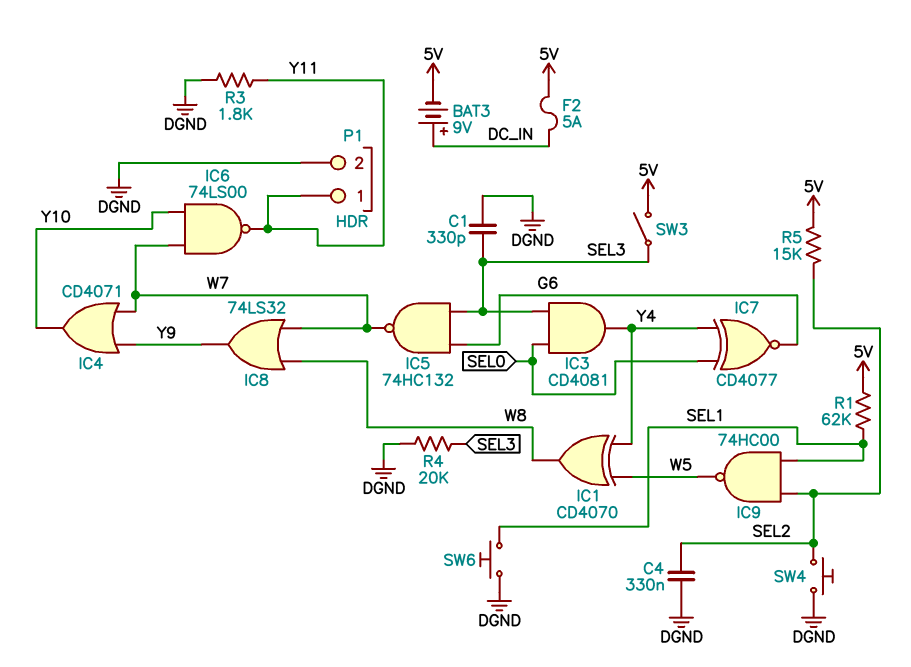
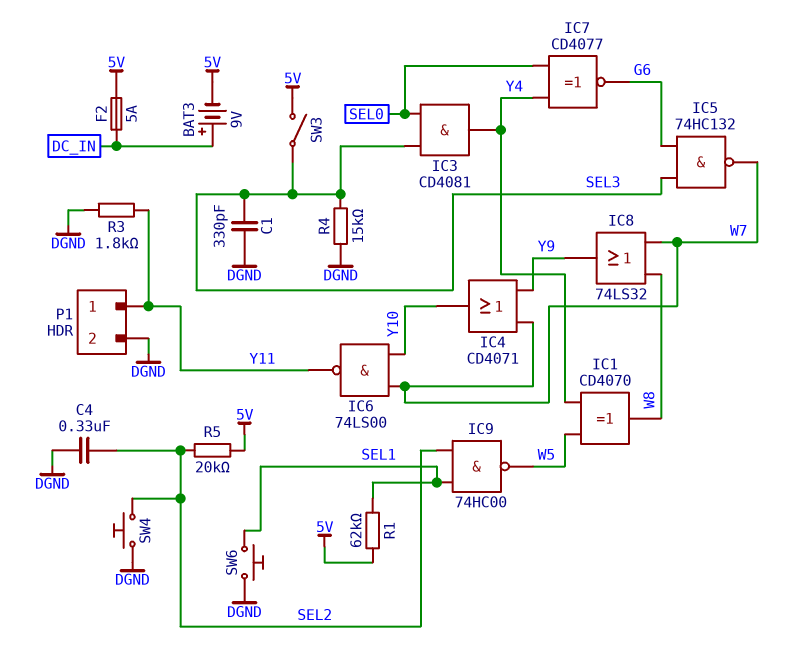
R4: 20k (DGND, SEL3) -> 15k (DGND, SEL3)
R5: 15k (5V, SEL2) -> 20k (5V, SEL2)

